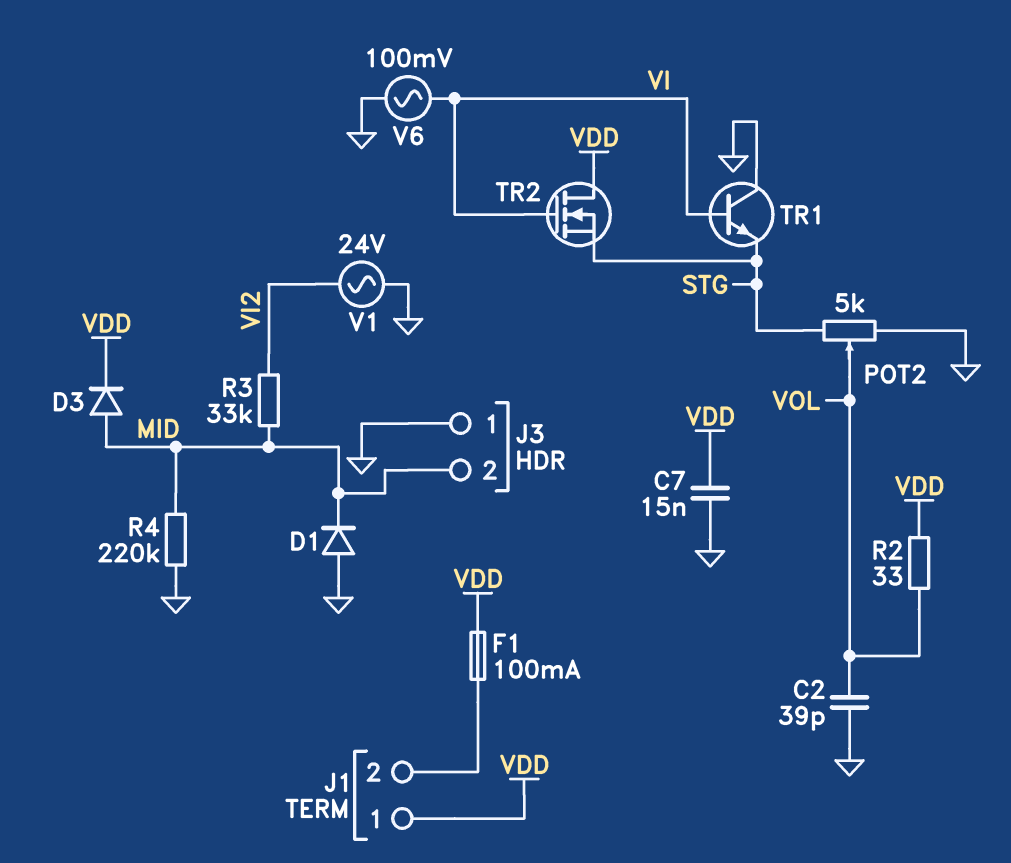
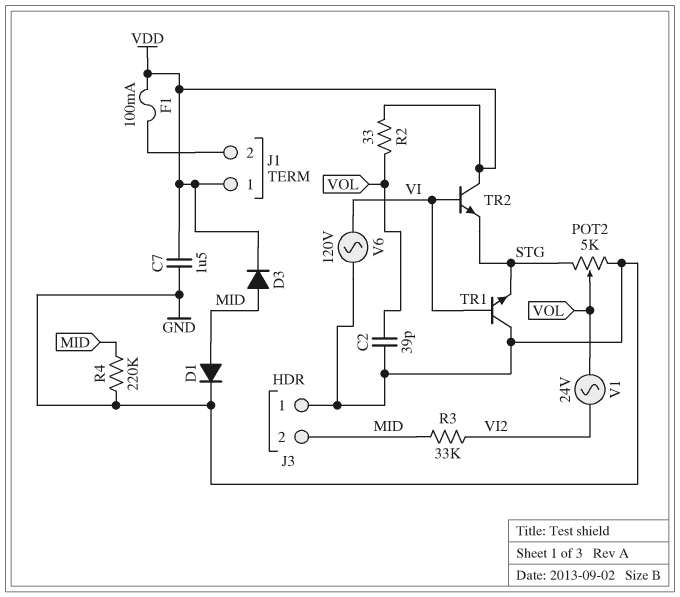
C7: 15nF (GND, VDD) -> 1.5uF (GND, VDD)
D1: diode (A GND, K MID) -> diode (A MID, K GND)
TR2: NMOS (G VI, D VDD, S STG) -> NPN (B VI, C VDD, E STG)
V1: AC 24V (GND, VI2) -> AC 24V (VI2, VOL)
V6: AC 100mV (GND, VI) -> AC 120V (GND, VI)

